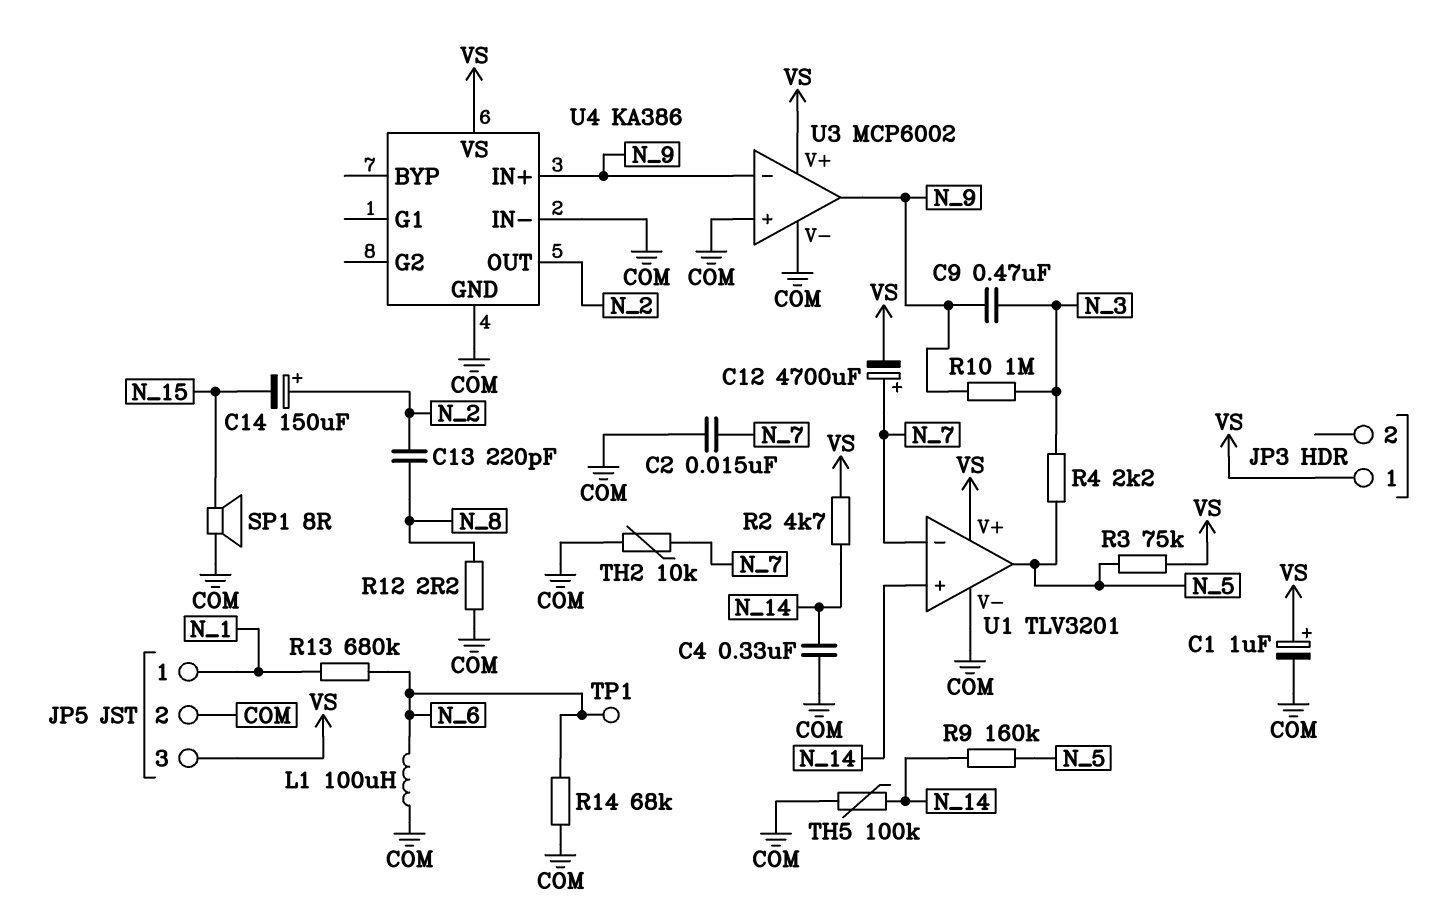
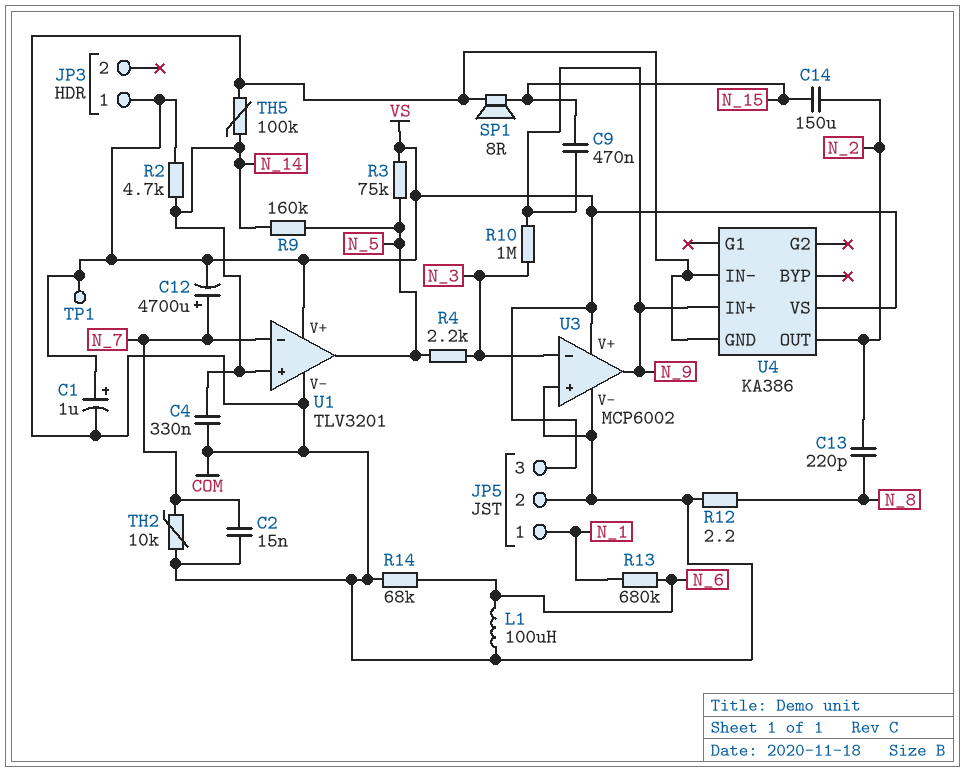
C9: 470nF (N_3, N_9) -> 470nF (N_9, N_15)
C14: 150uF (plus N_2, minus N_15) -> 150uF (N_2, N_15)
TP1: test point (N_6) -> test point (VS)
U3 pin in-: N_9 -> N_3

